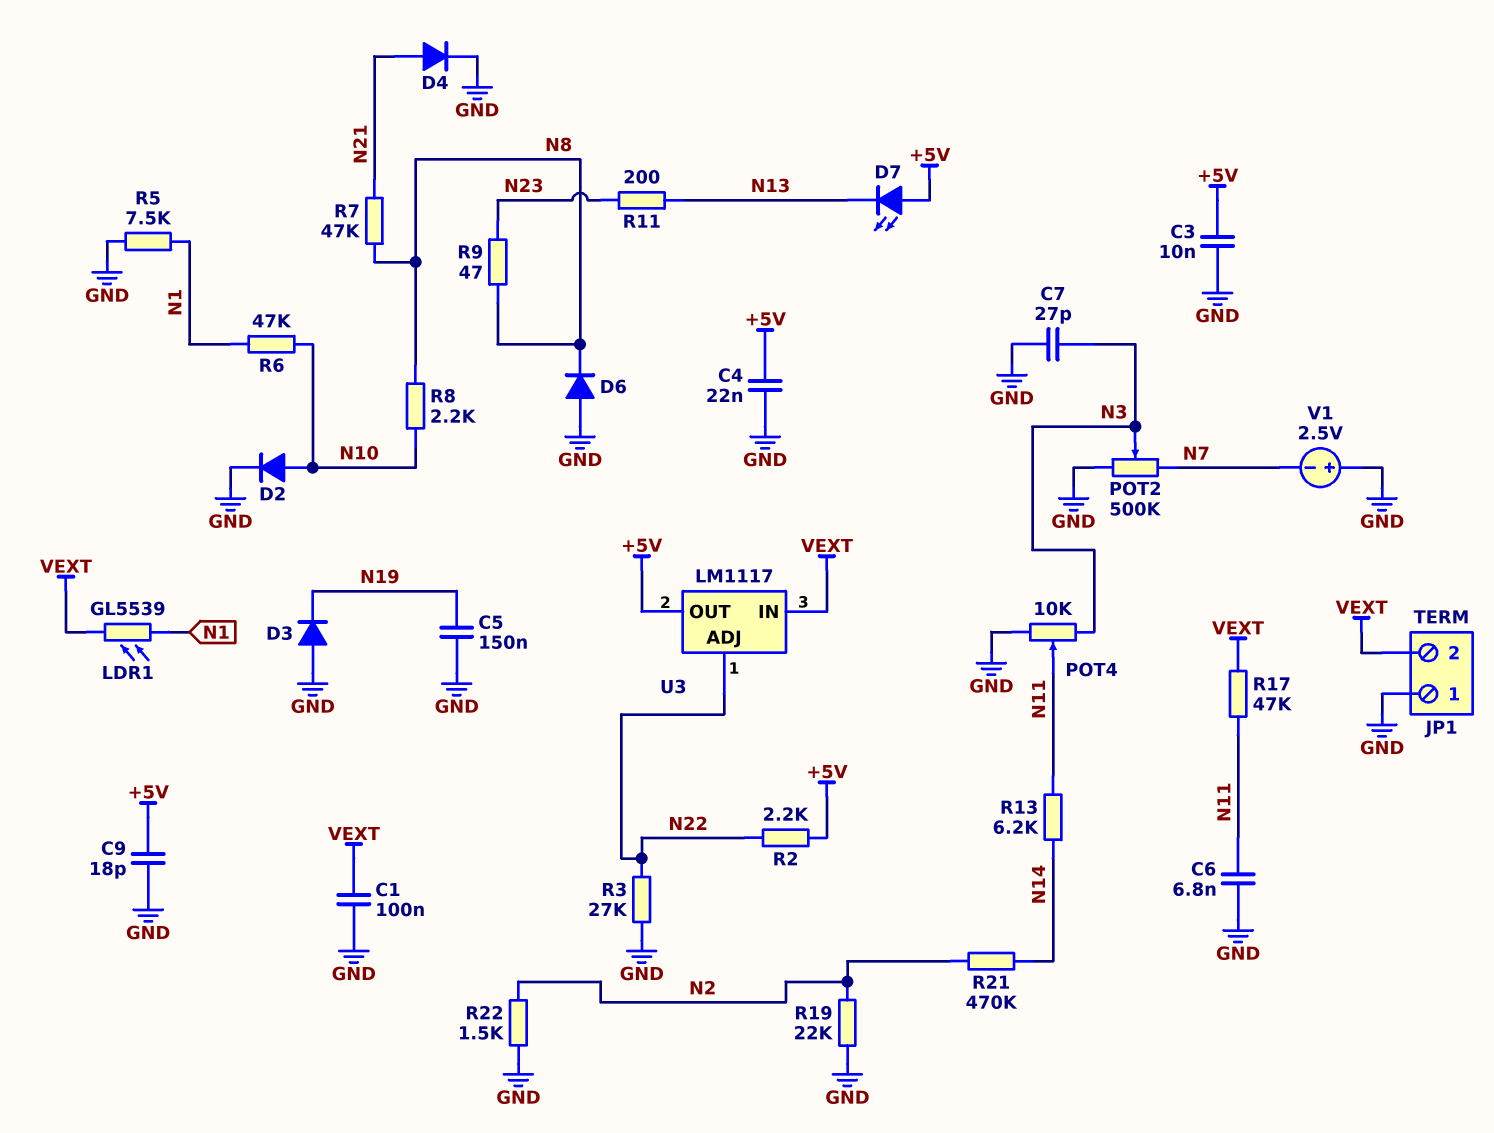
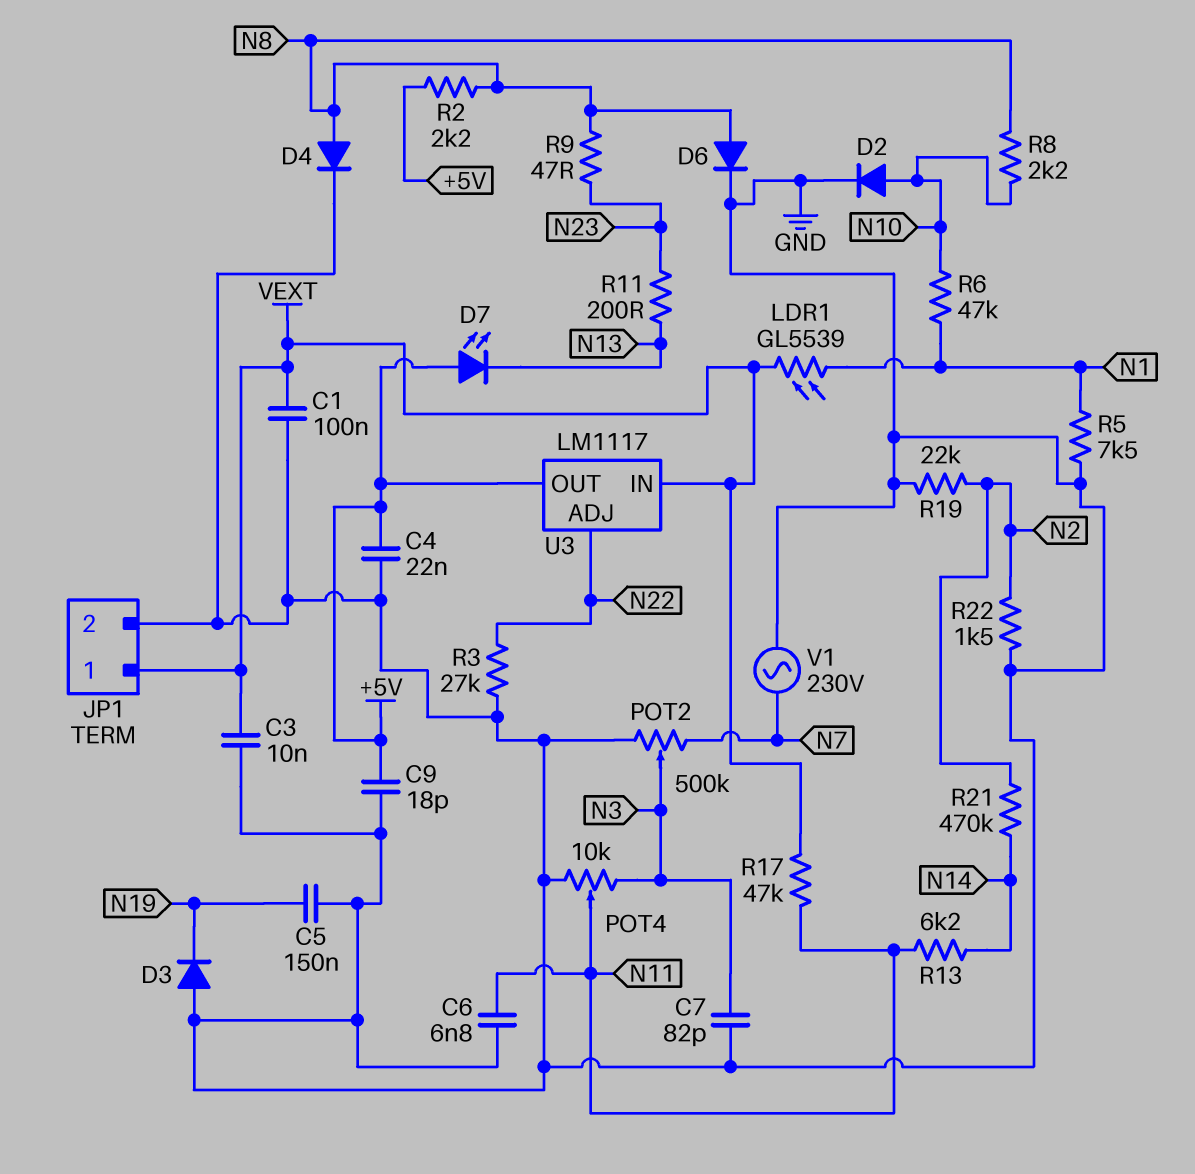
C3: 10nF (+5V, GND) -> 10nF (GND, VEXT)
C7: 27pF (GND, N3) -> 82pF (GND, N3)
D4: diode (A N21, K GND) -> diode (A N8, K GND)
D6: diode (A GND, K N8) -> diode (A N8, K GND)
JP1 pin 1: GND -> VEXT
JP1 pin 2: VEXT -> GND
R2: 2.2k (+5V, N22) -> 2.2k (+5V, N8)
R7: 47k (N8, N21) -> none
V1: 2.5V (plus GND, minus N7) -> AC 230V (GND, N7)

